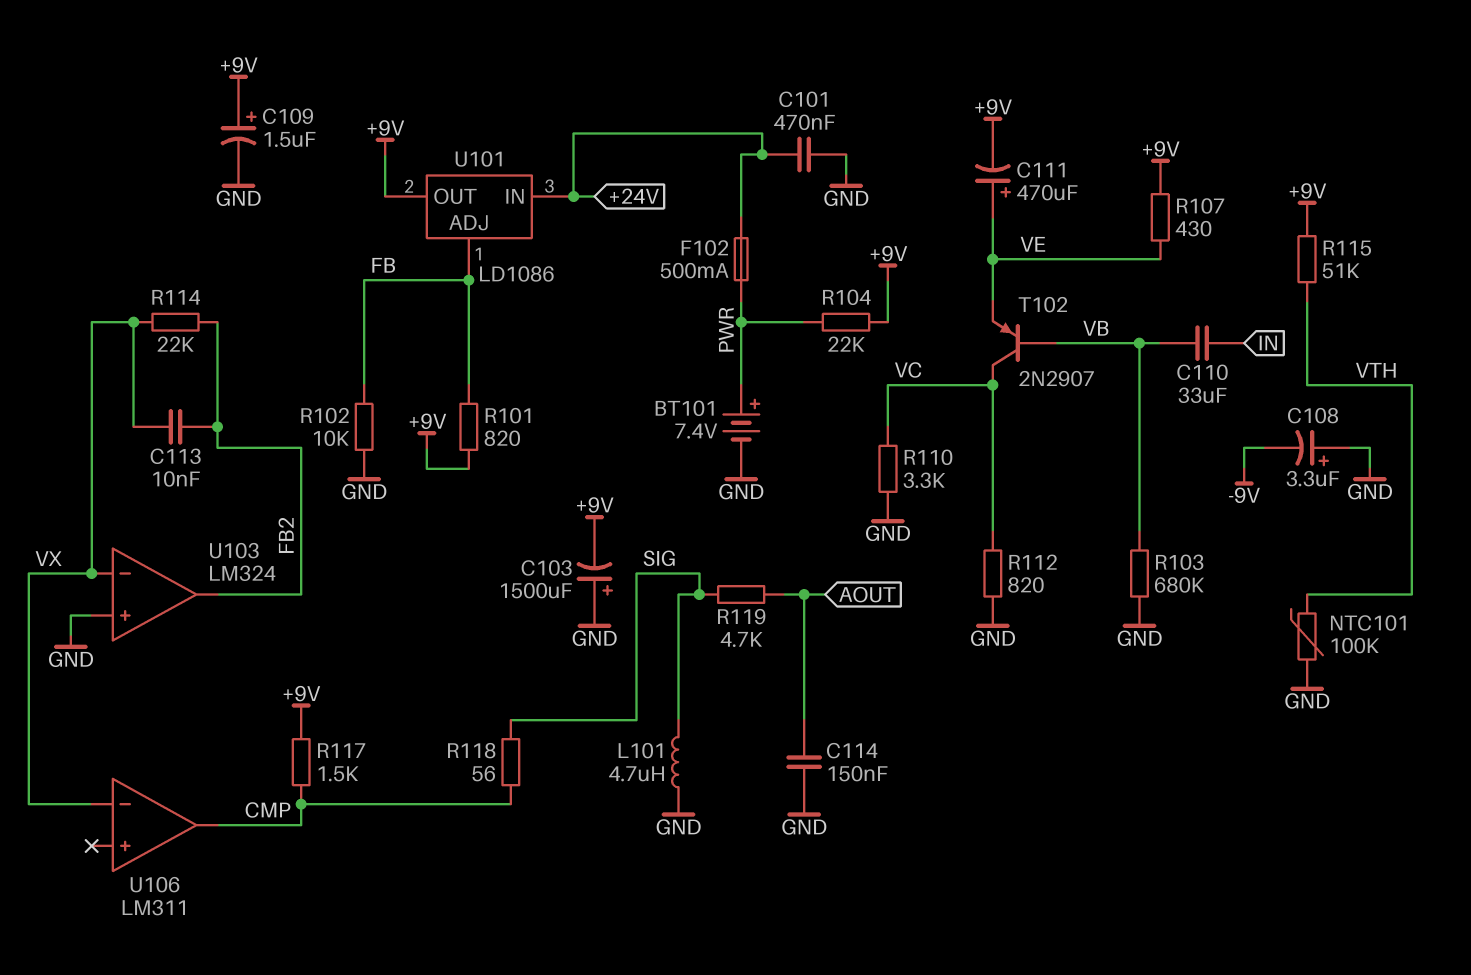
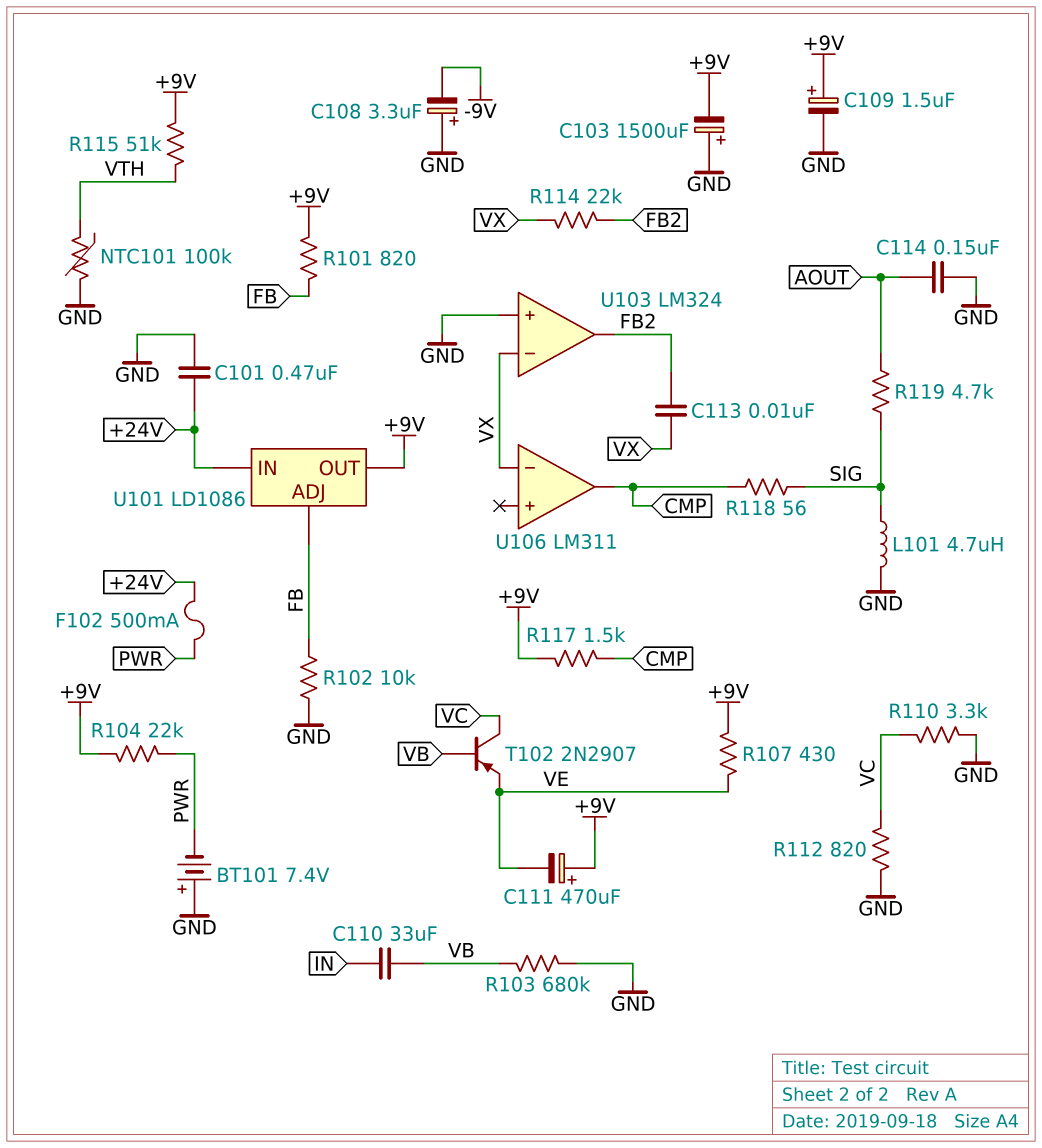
BT101: 7.4V (plus PWR, minus GND) -> 7.4V (plus GND, minus PWR)
C111: 470uF (plus VE, minus +9V) -> 470uF (plus +9V, minus VE)

